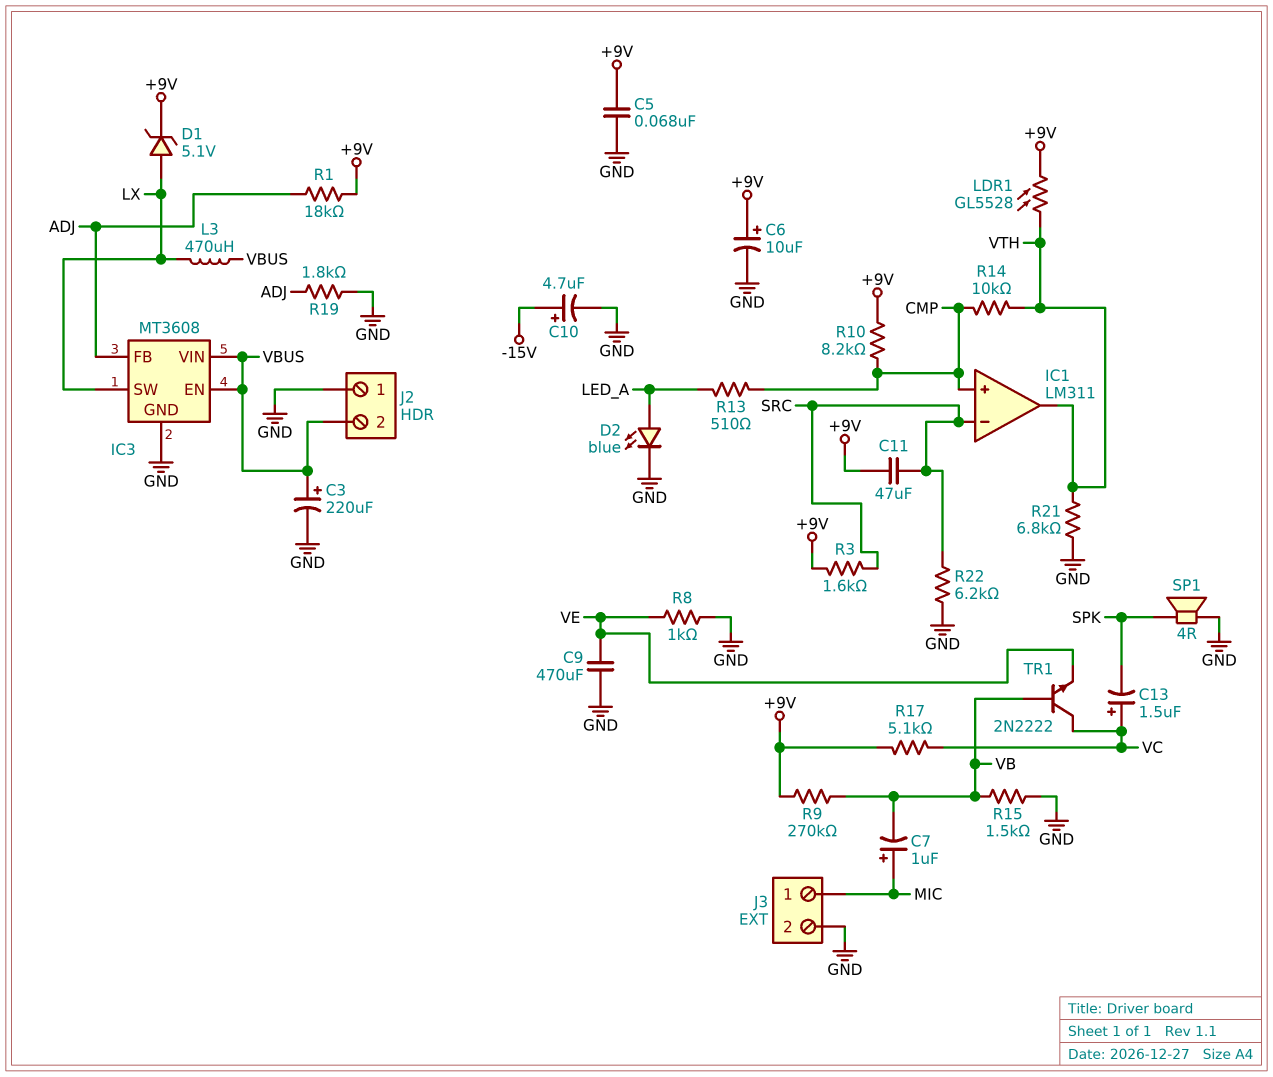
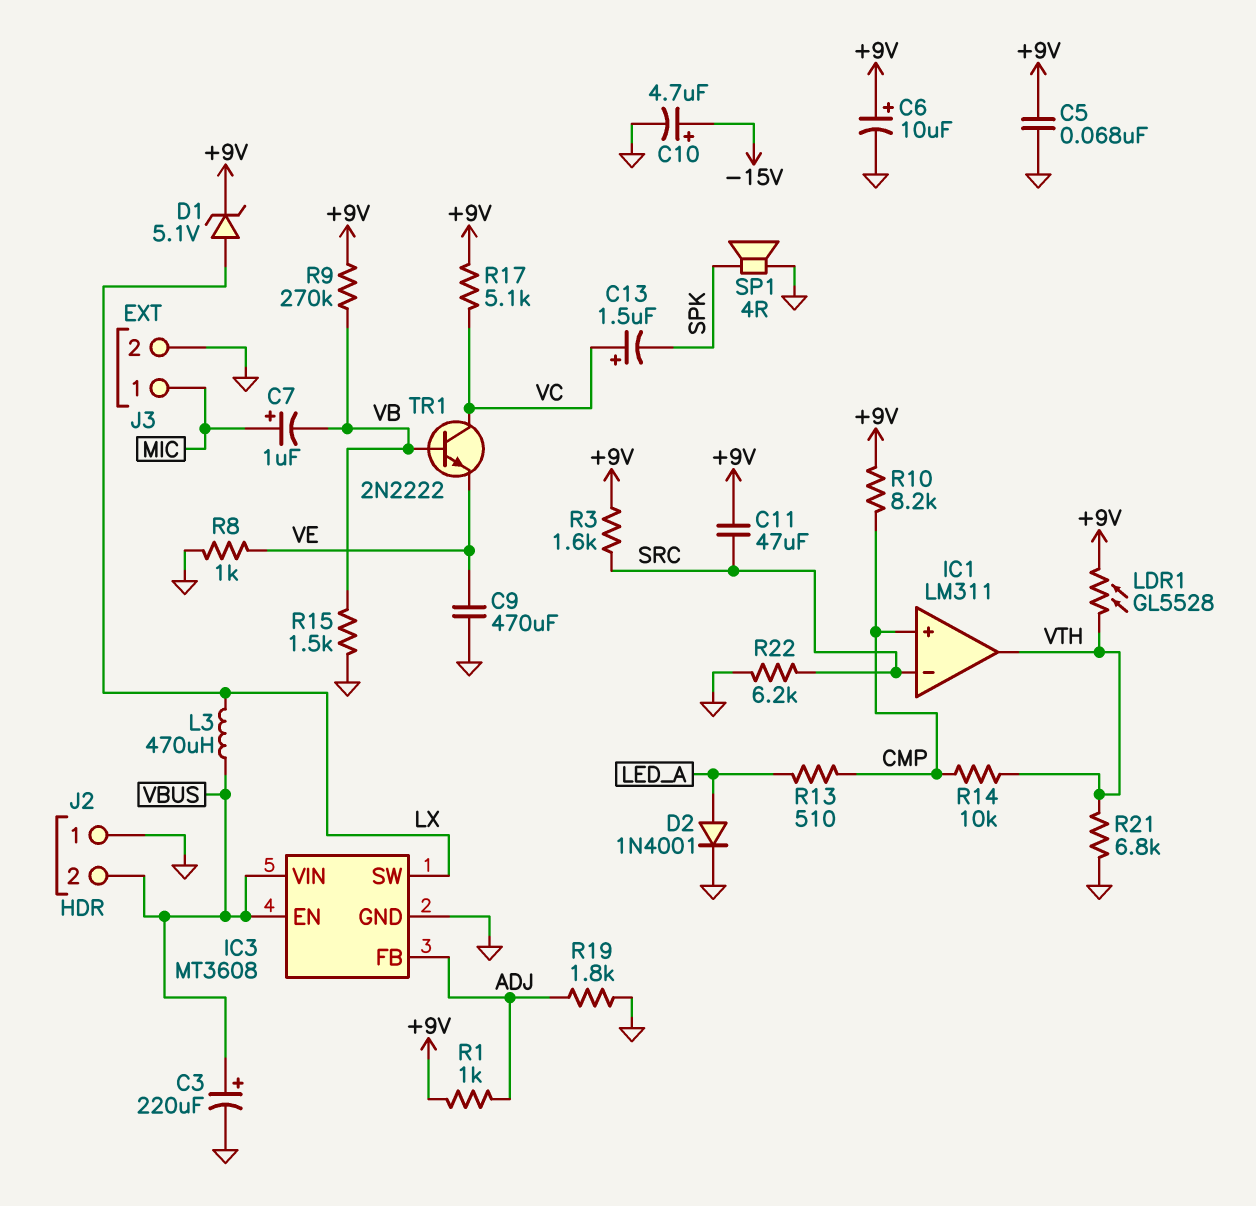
D2: LED blue (A LED_A, K GND) -> diode 1N4001 (A LED_A, K GND)
R1: 18k (+9V, ADJ) -> 1k (+9V, ADJ)

